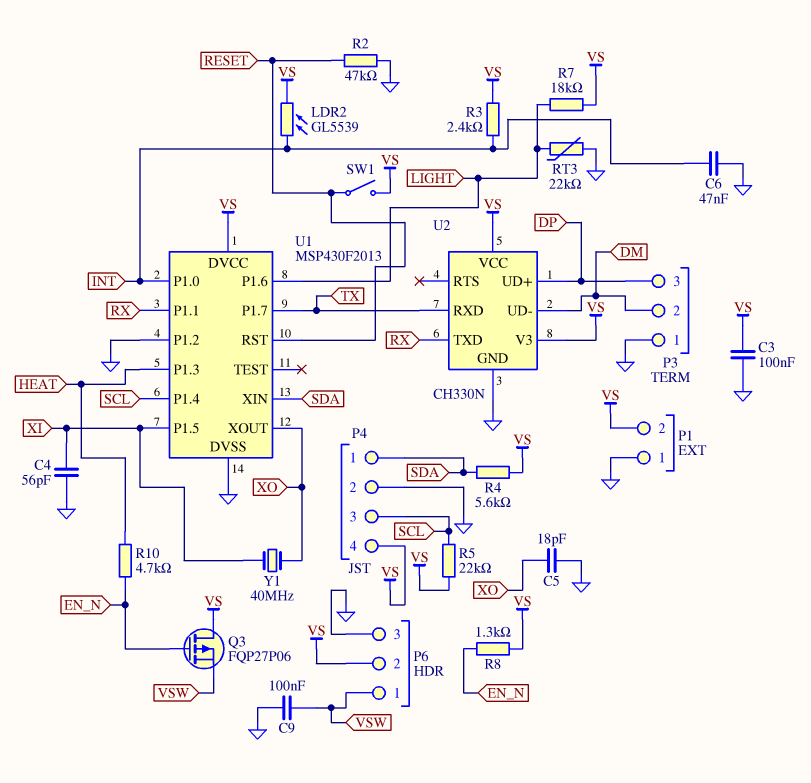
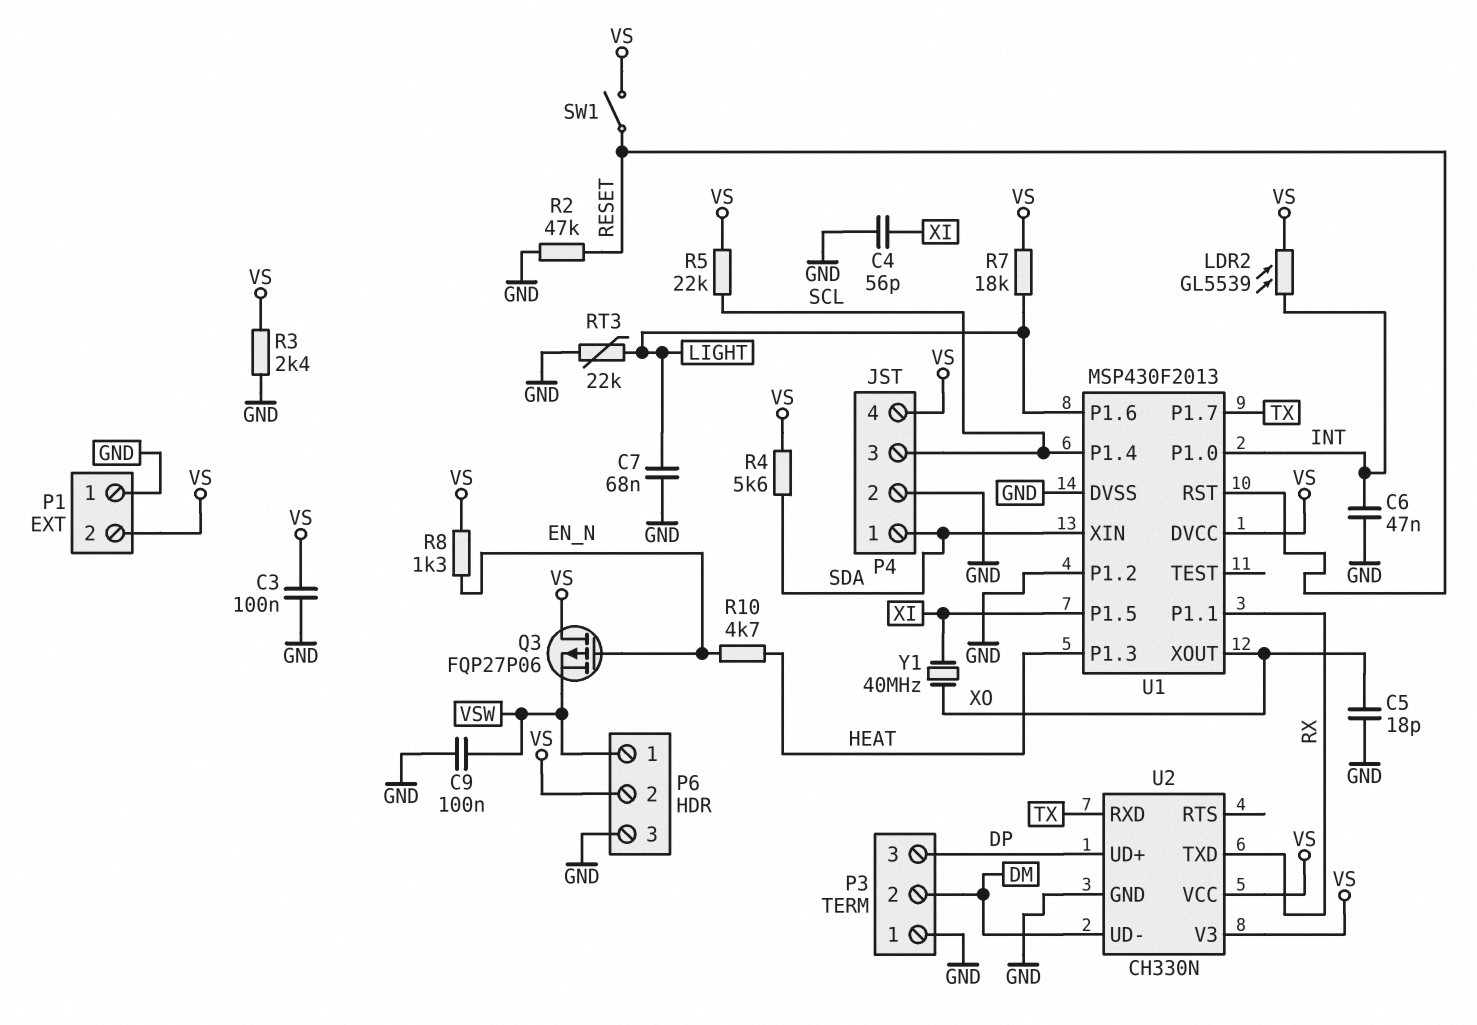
C7: none -> 68nF (GND, LIGHT)
R3: 2.4k (INT, VS) -> 2.4k (GND, VS)

